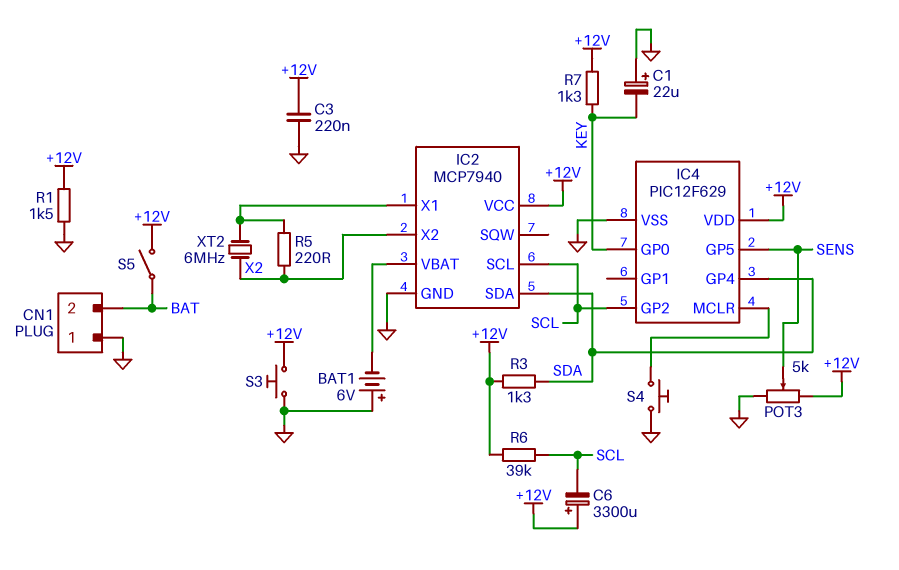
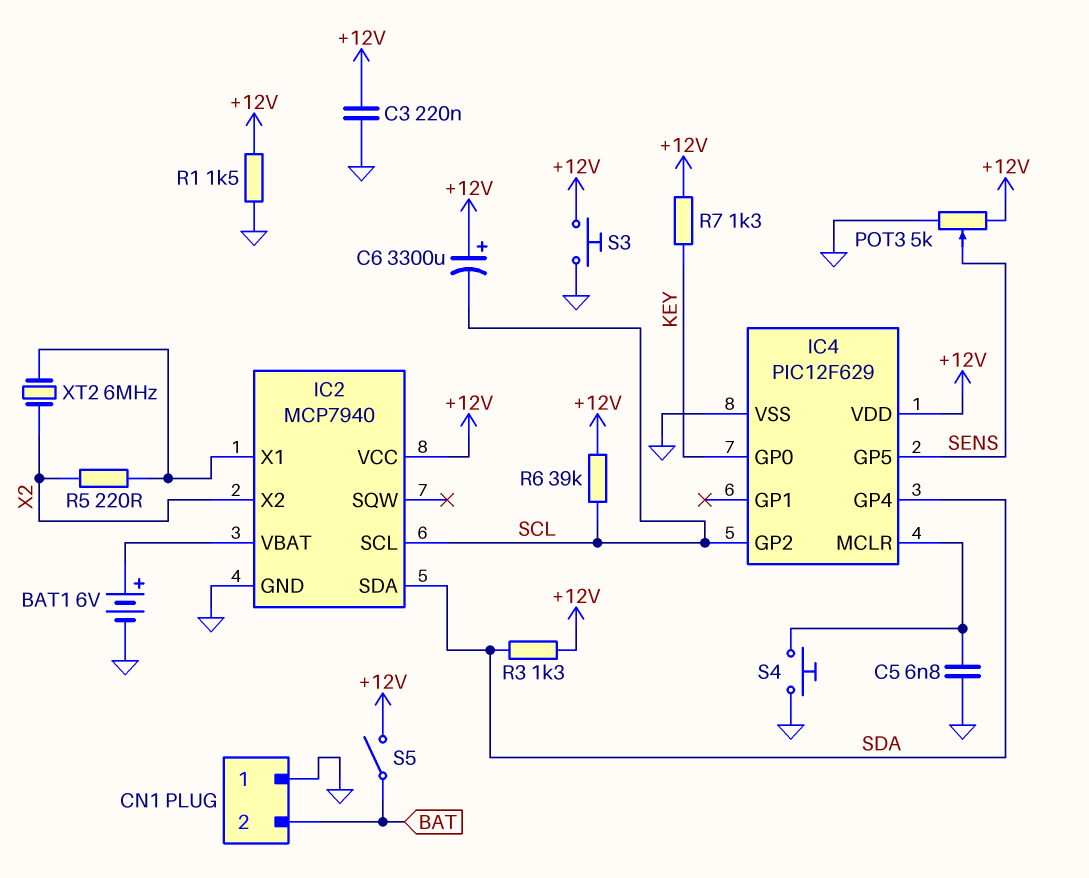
BAT1: 6V (plus GND, minus IC2/VBAT) -> 6V (plus IC2/VBAT, minus GND)
C1: 22uF (plus GND, minus KEY) -> none
C5: none -> 6.8nF (GND, IC4/MCLR)

